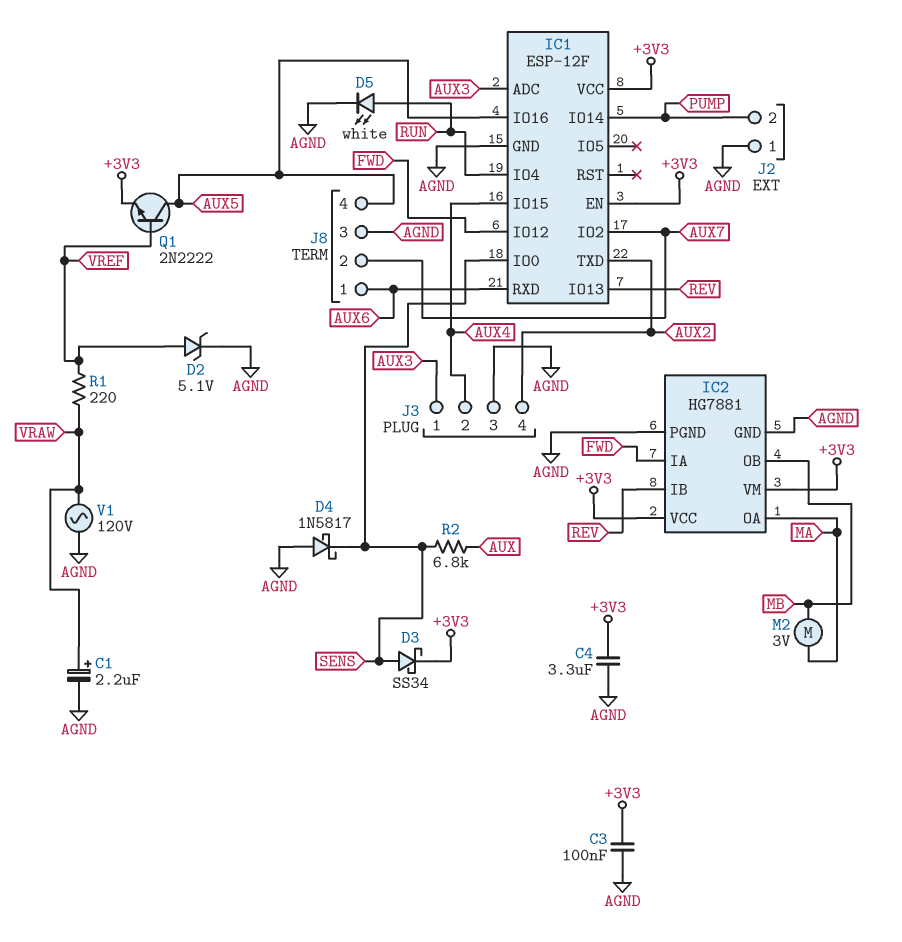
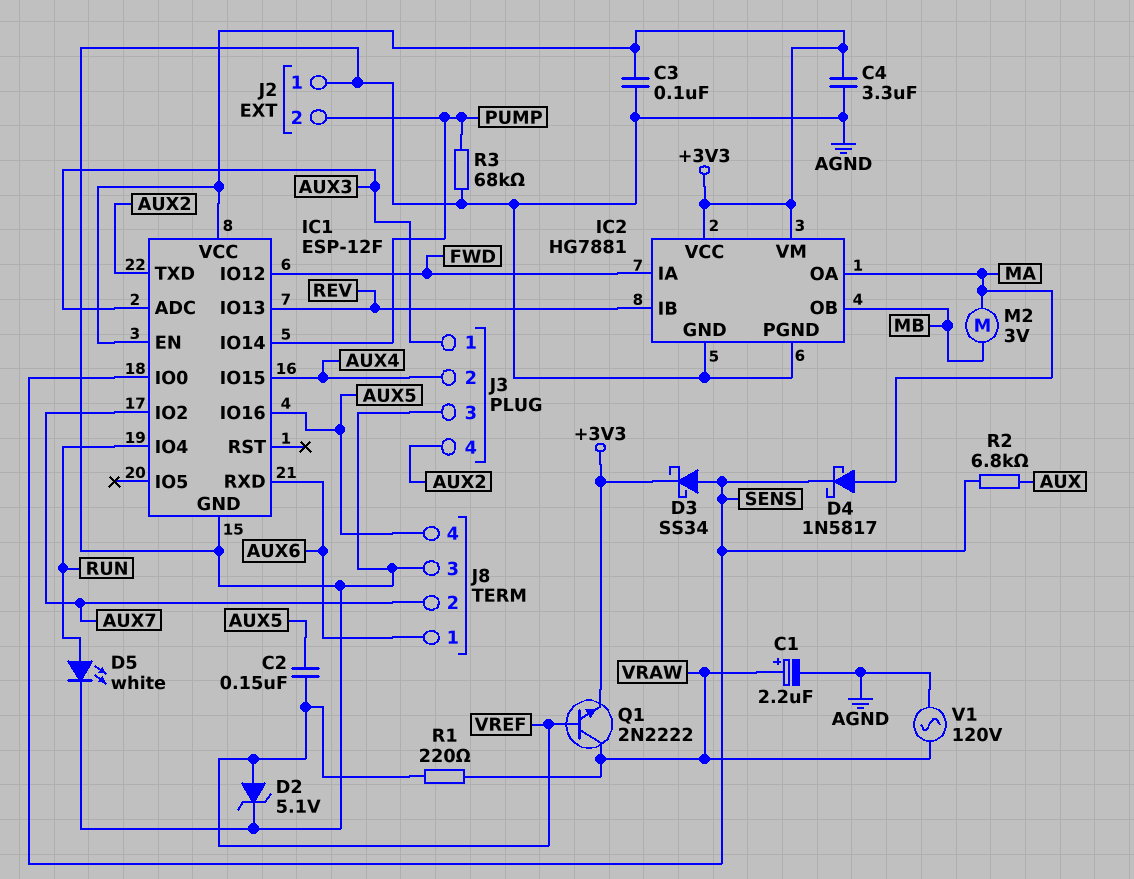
C2: none -> 150nF (AUX5, VREF)
D4: schottky 1N5817 (A AGND, K SENS) -> schottky 1N5817 (A MA, K SENS)
Q1: NPN 2N2222 (B VREF, C AUX5, E +3V3) -> NPN 2N2222 (B VREF, C VRAW, E +3V3)
R3: none -> 68k (AGND, PUMP)

